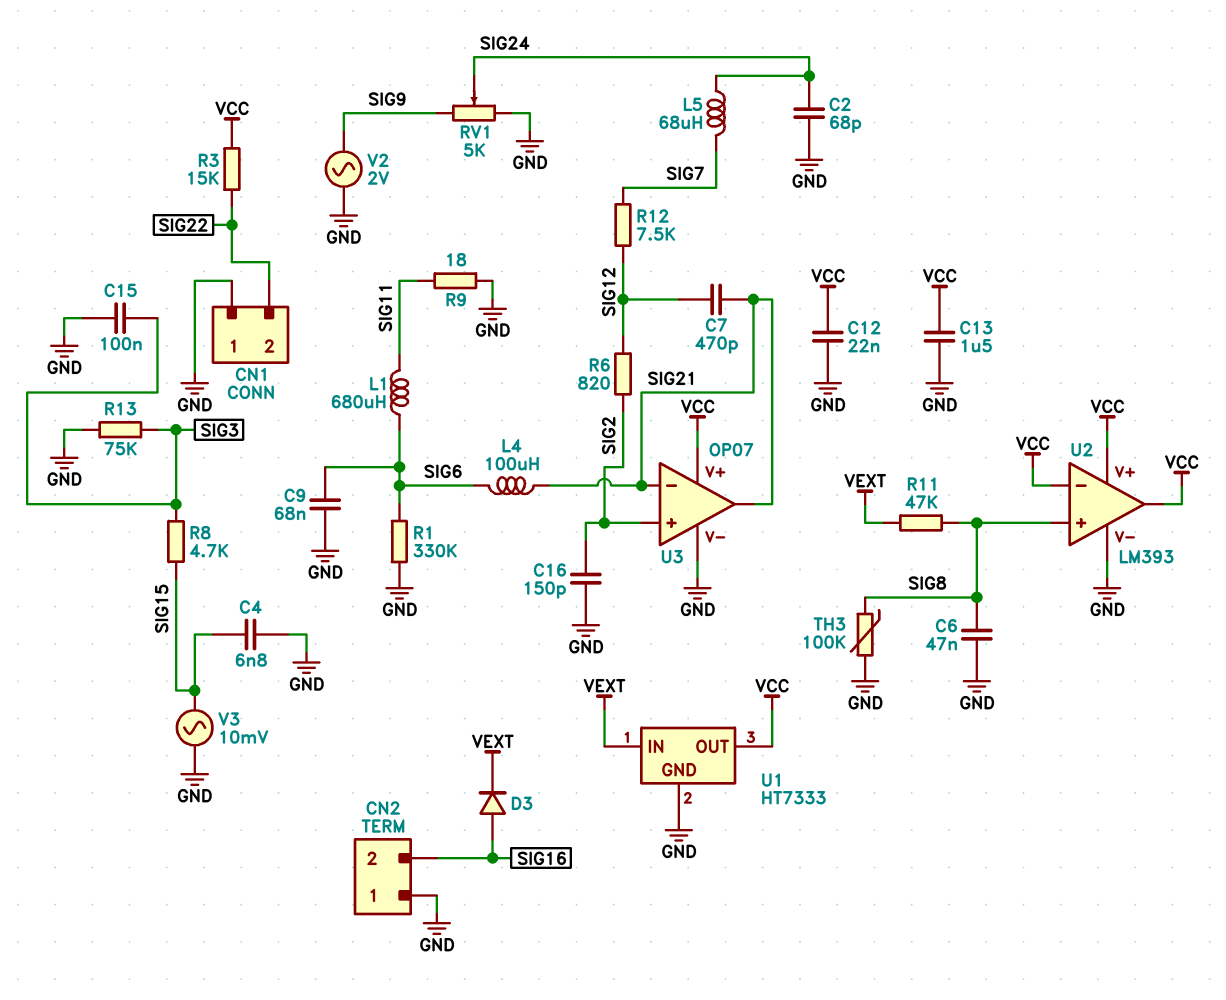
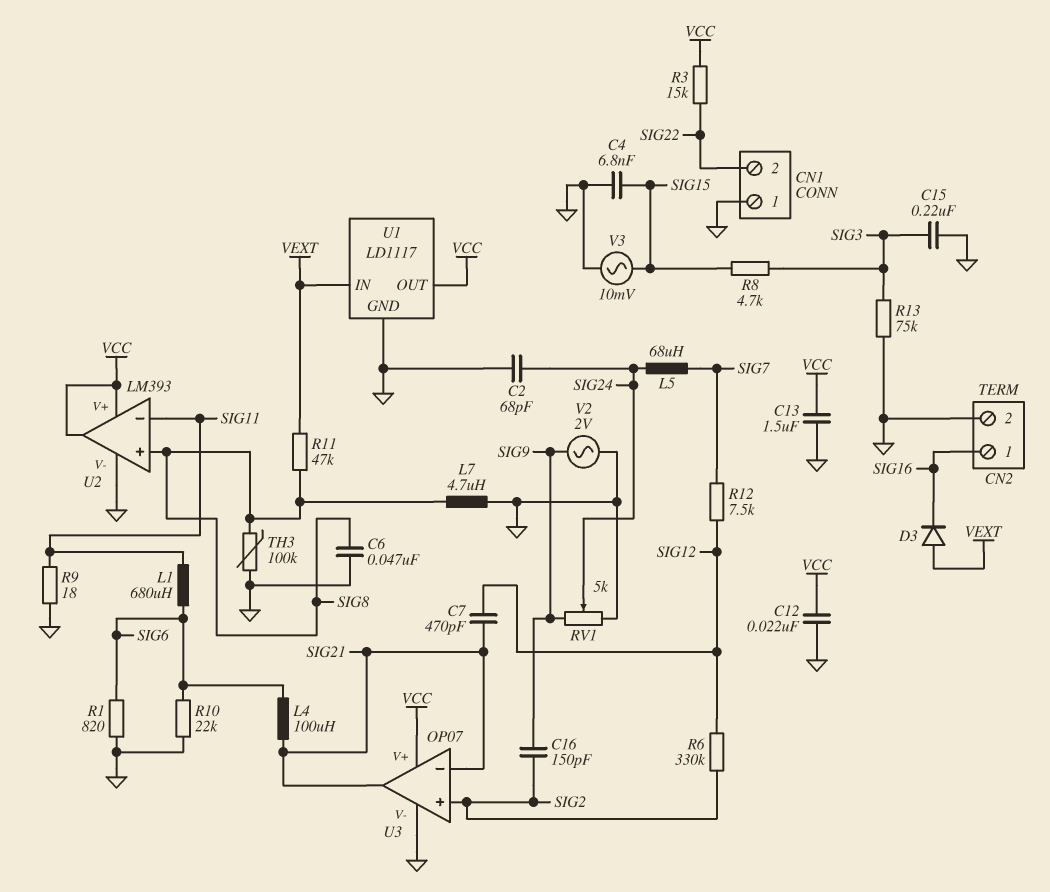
C9: 68nF (GND, SIG6) -> none
C15: 100nF (GND, SIG3) -> 220nF (GND, SIG3)
C16: 150pF (GND, SIG2) -> 150pF (SIG2, SIG9)
CN2 pin 1: GND -> SIG16
CN2 pin 2: SIG16 -> GND
D3: diode (A SIG16, K VEXT) -> diode (A VEXT, K SIG16)
L7: none -> 4.7uH (GND, SIG8)
R1: 330k (GND, SIG6) -> 820 (GND, SIG6)
R6: 820 (SIG2, SIG12) -> 330k (SIG2, SIG12)
R10: none -> 22k (GND, SIG6)
U1: HT7333 -> LD1117
U2 pin in-: VCC -> SIG11

